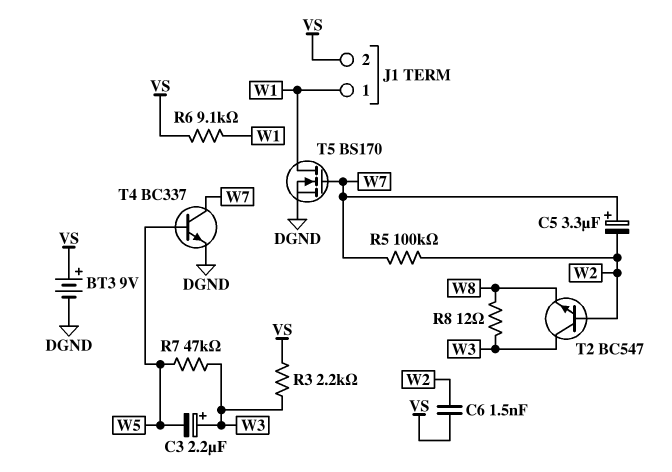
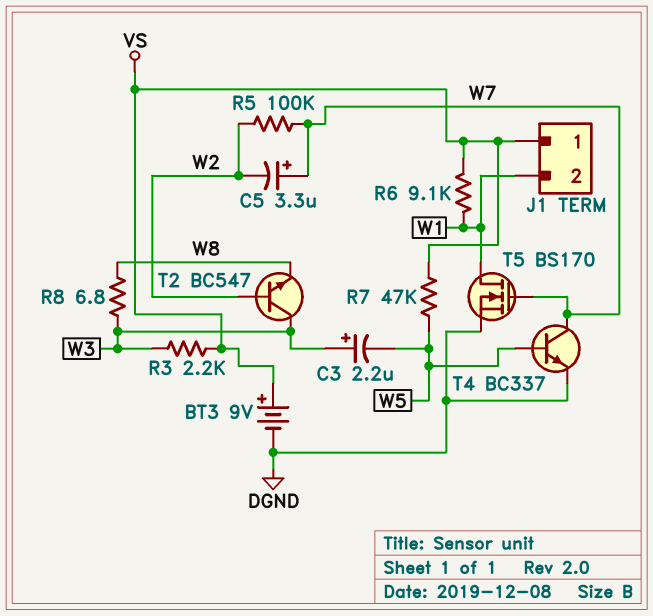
C6: 1.5nF (VS, W2) -> none
J1 pin 1: W1 -> VS
J1 pin 2: VS -> W1
R7: 47k (W3, W5) -> 47k (VS, W5)
R8: 12 (W3, W8) -> 6.8 (W3, W8)

